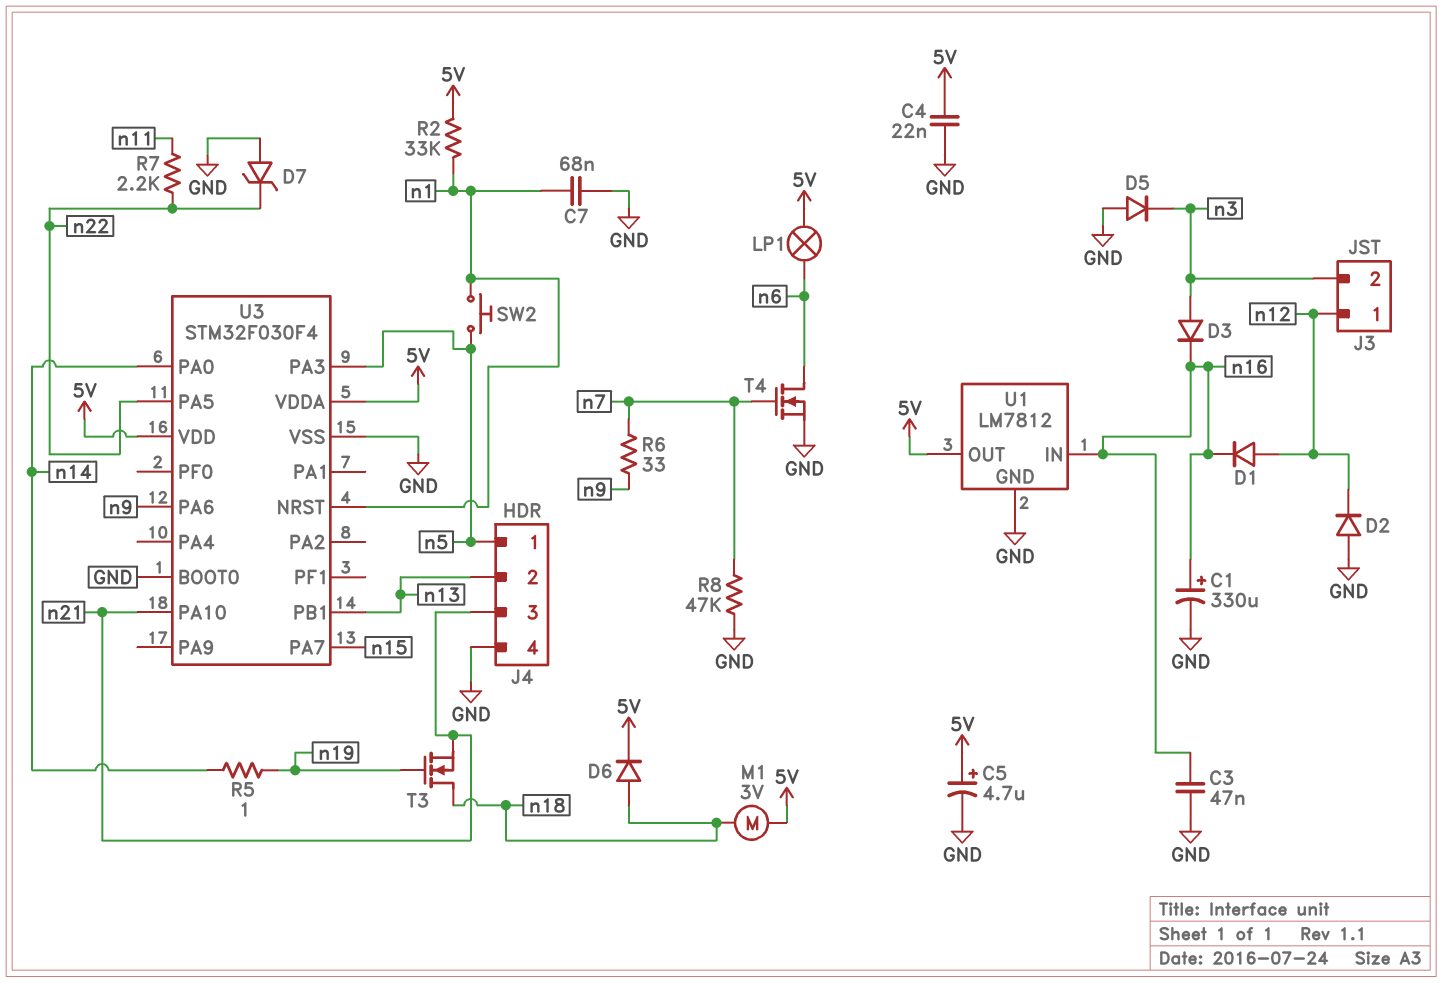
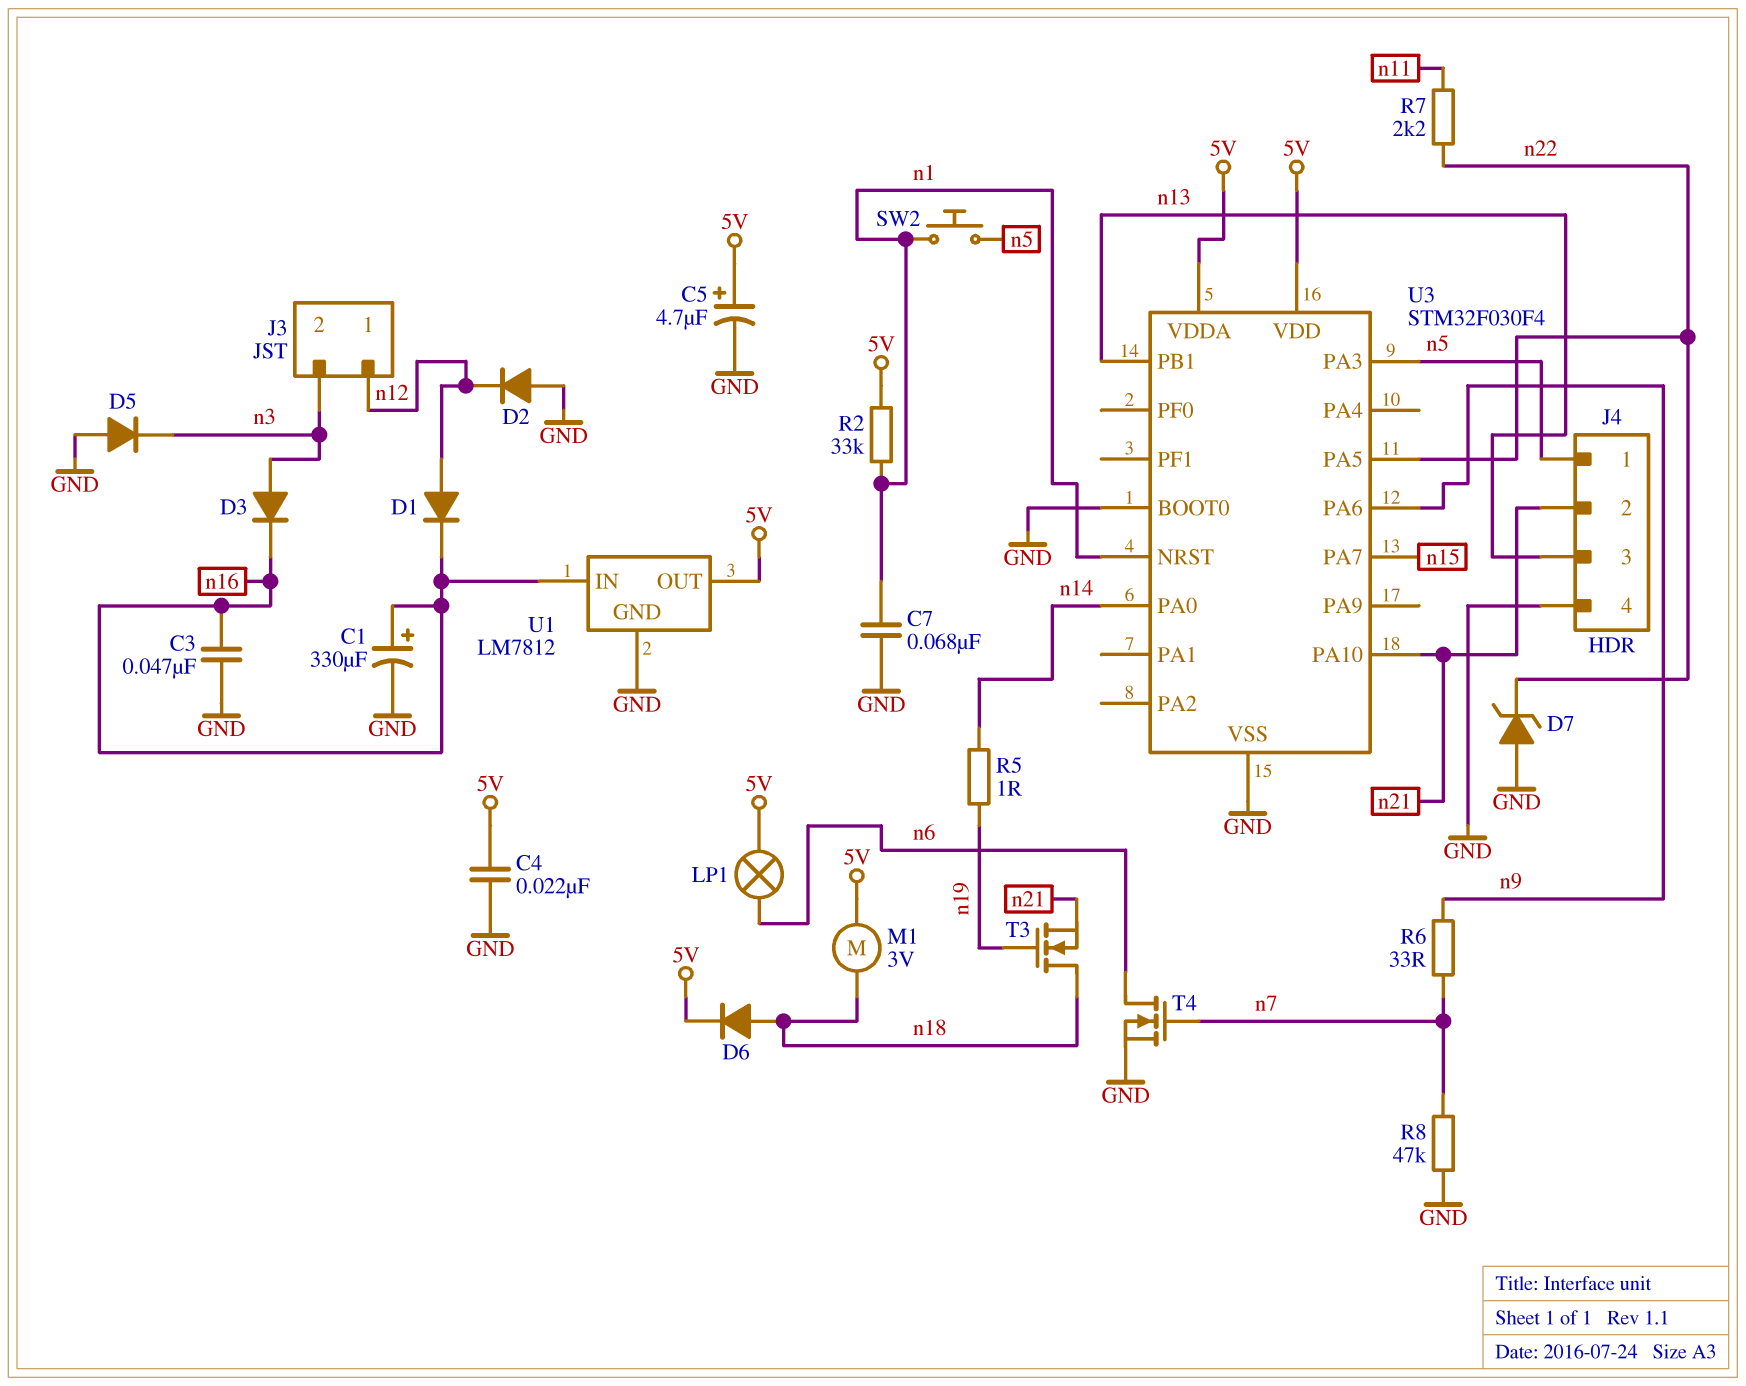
J4 pin 2: n13 -> n21
J4 pin 3: n21 -> n13

